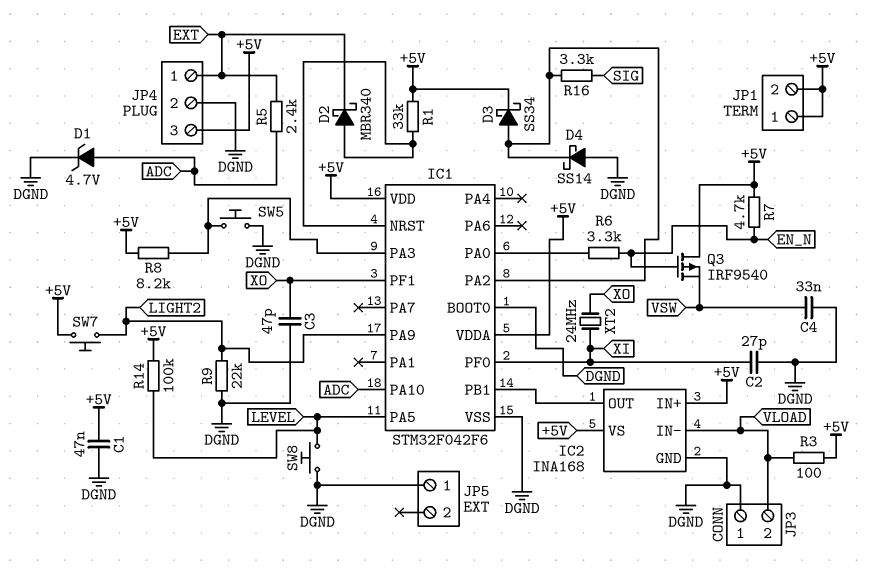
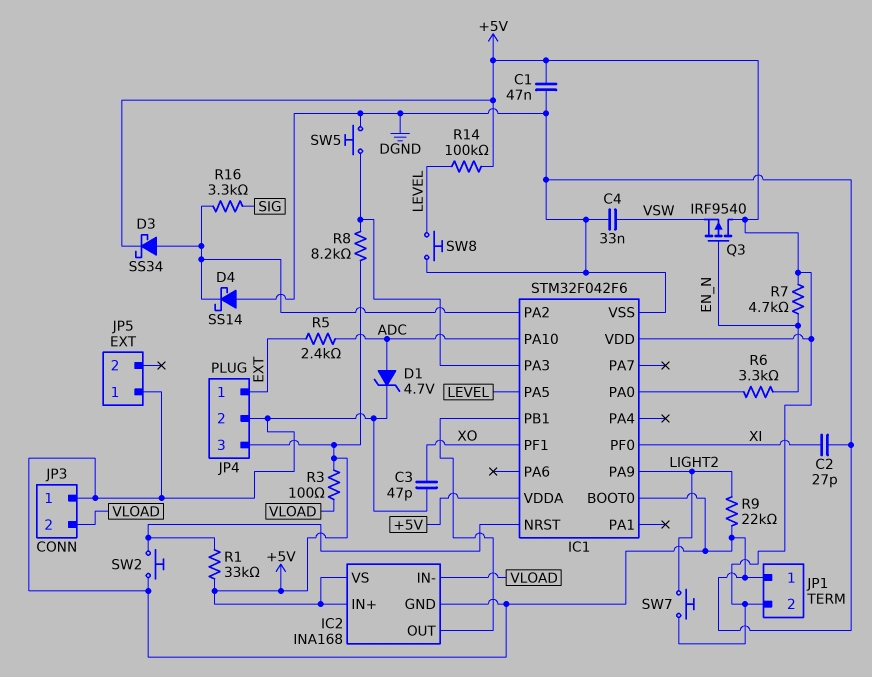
D2: schottky MBR340 (A IC1/NRST, K EXT) -> none
JP1 pin 1: +5V -> DGND
SW2: none -> button (DGND, IC1/NRST)
XT2: 24MHz (XI, XO) -> none

